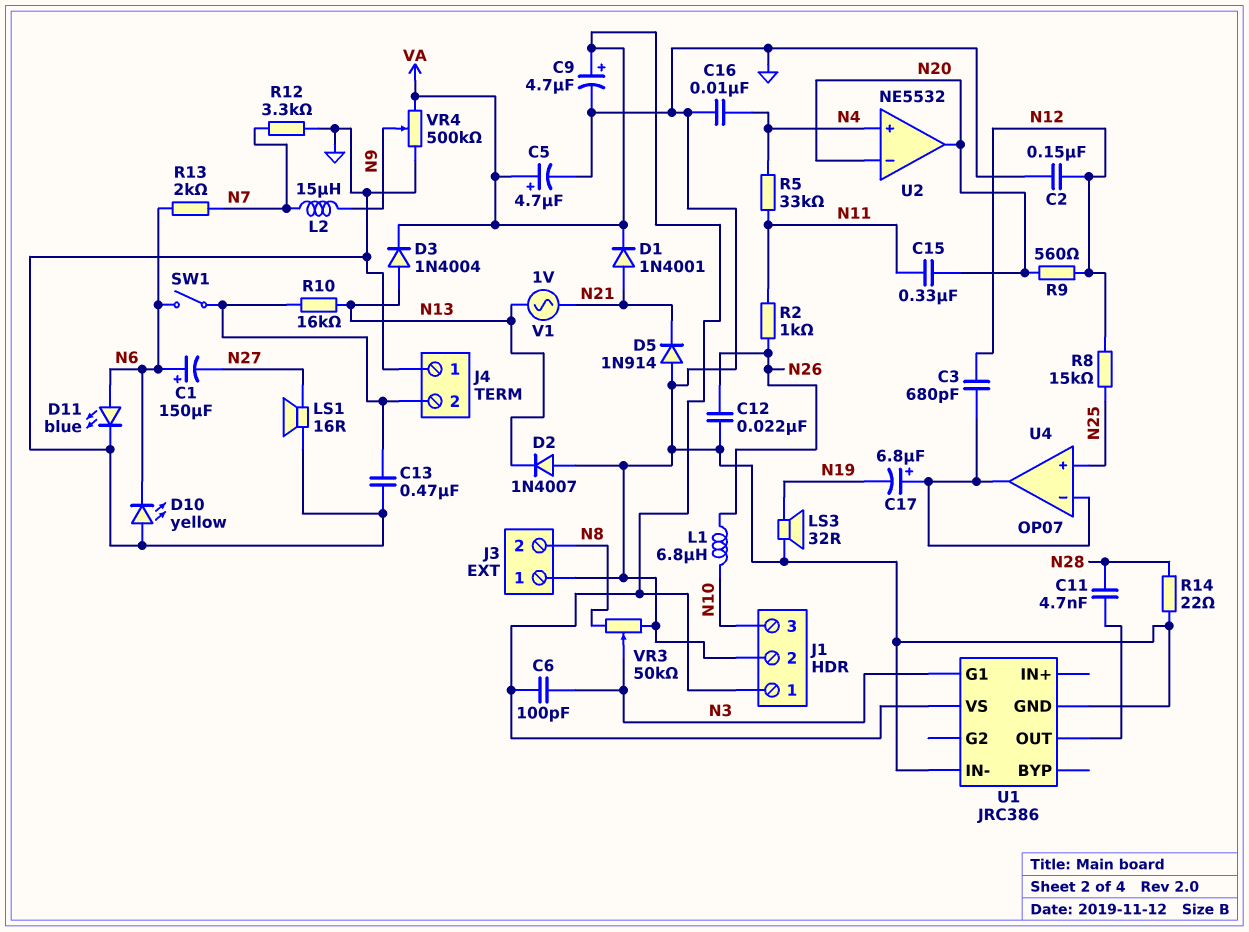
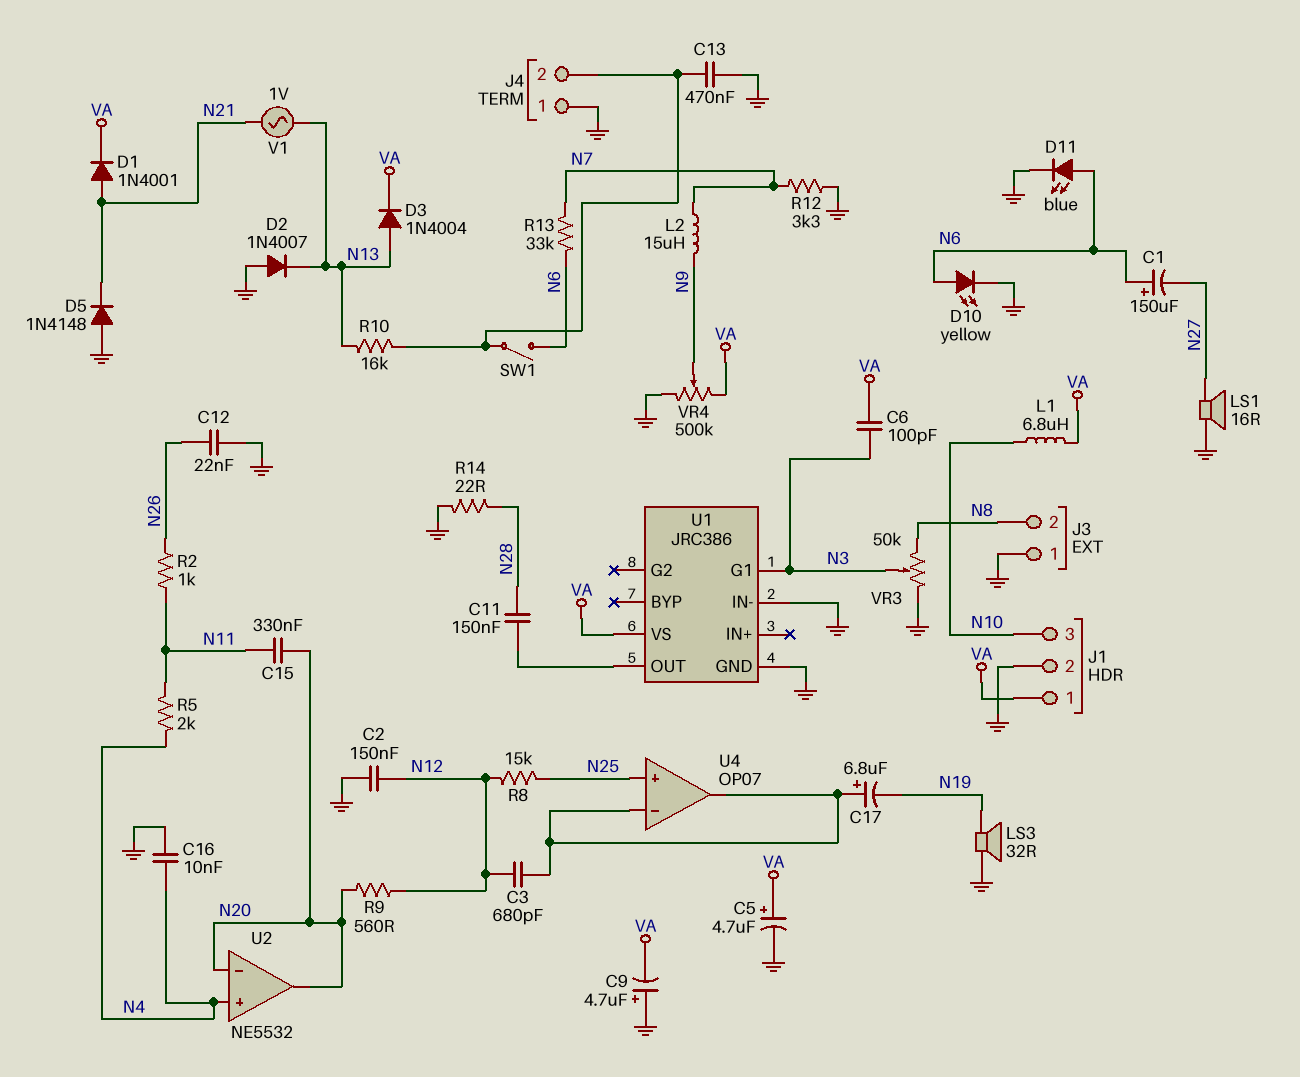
C9: 4.7uF (plus VA, minus GND) -> 4.7uF (plus GND, minus VA)
C11: 4.7nF (N28, U1/OUT) -> 150nF (N28, U1/OUT)
D5: diode 1N914 (A GND, K N21) -> diode 1N4148 (A GND, K N21)
D10: LED yellow (A GND, K N6) -> LED yellow (A N6, K GND)
L1: 6.8uH (N10, N26) -> 6.8uH (N10, VA)
R5: 33k (N4, N11) -> 2k (N4, N11)
R13: 2k (N6, N7) -> 33k (N6, N7)

